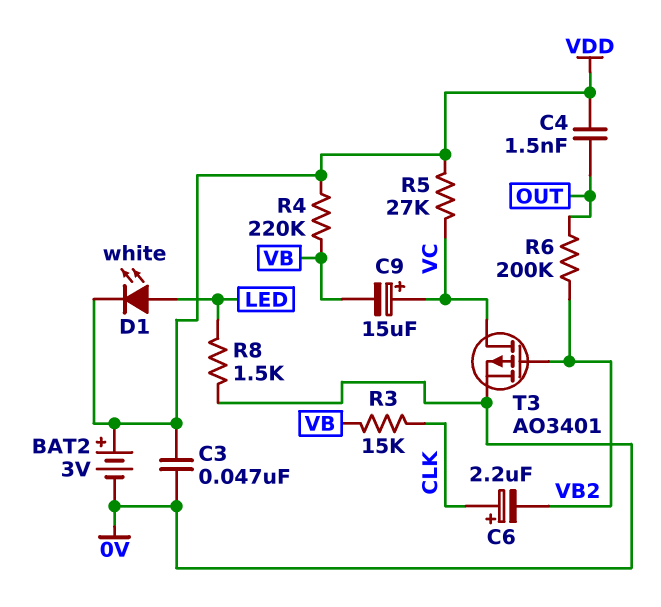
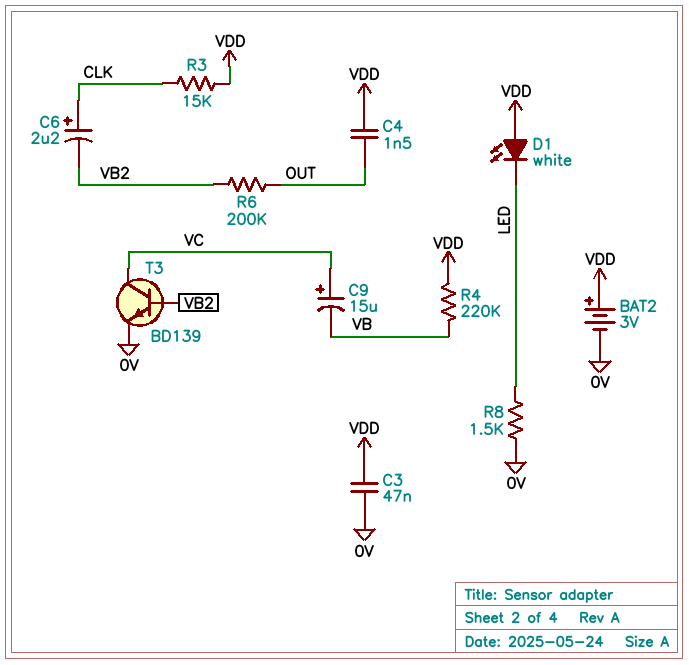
D1: LED white (A LED, K VDD) -> LED white (A VDD, K LED)
R3: 15k (CLK, VB) -> 15k (CLK, VDD)
R5: 27k (VC, VDD) -> none
T3: PMOS AO3401 (G VB2, D VC, S 0V) -> NPN BD139 (B VB2, C VC, E 0V)

